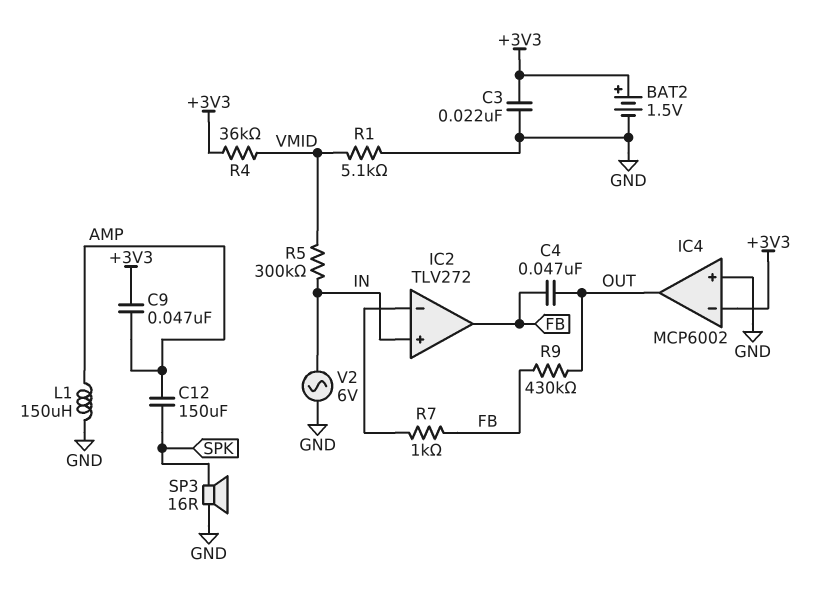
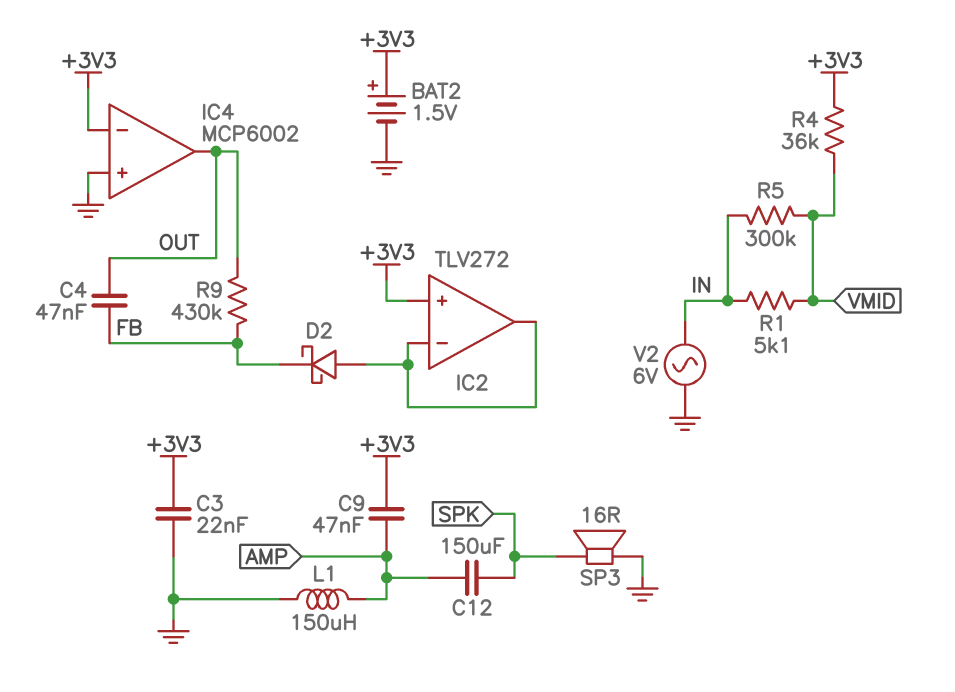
D2: none -> schottky (A IC2/in-, K FB)
IC2 pin in+: IN -> +3V3
IC2 pin out: FB -> IC2/in-
R1: 5.1k (GND, VMID) -> 5.1k (IN, VMID)
R7: 1k (FB, IC2/in-) -> none

